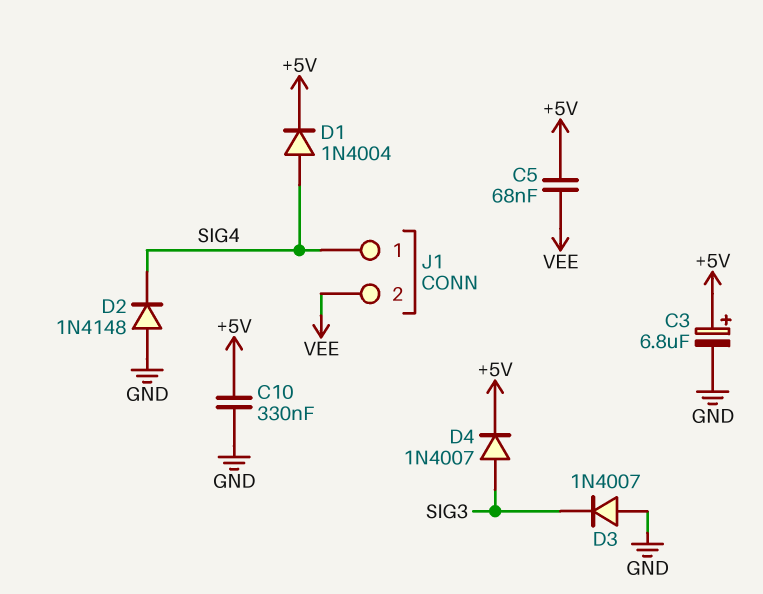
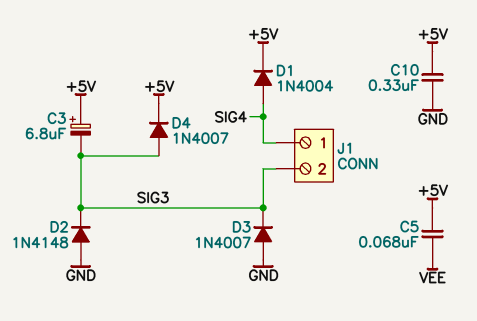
C3: 6.8uF (plus +5V, minus GND) -> 6.8uF (plus +5V, minus SIG3)
D2: diode 1N4148 (A GND, K SIG4) -> diode 1N4148 (A GND, K SIG3)
J1 pin 2: VEE -> SIG3

